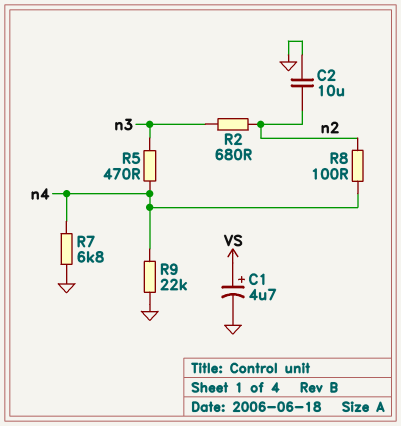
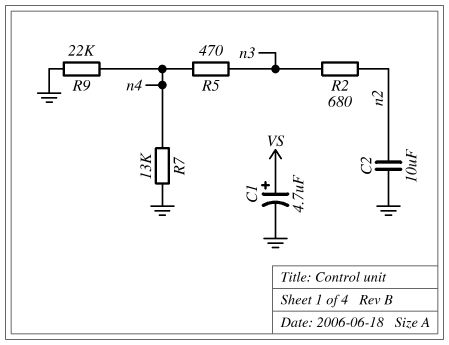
R7: 6.8k (GND, n4) -> 13k (GND, n4)
R8: 100 (n2, n4) -> none

